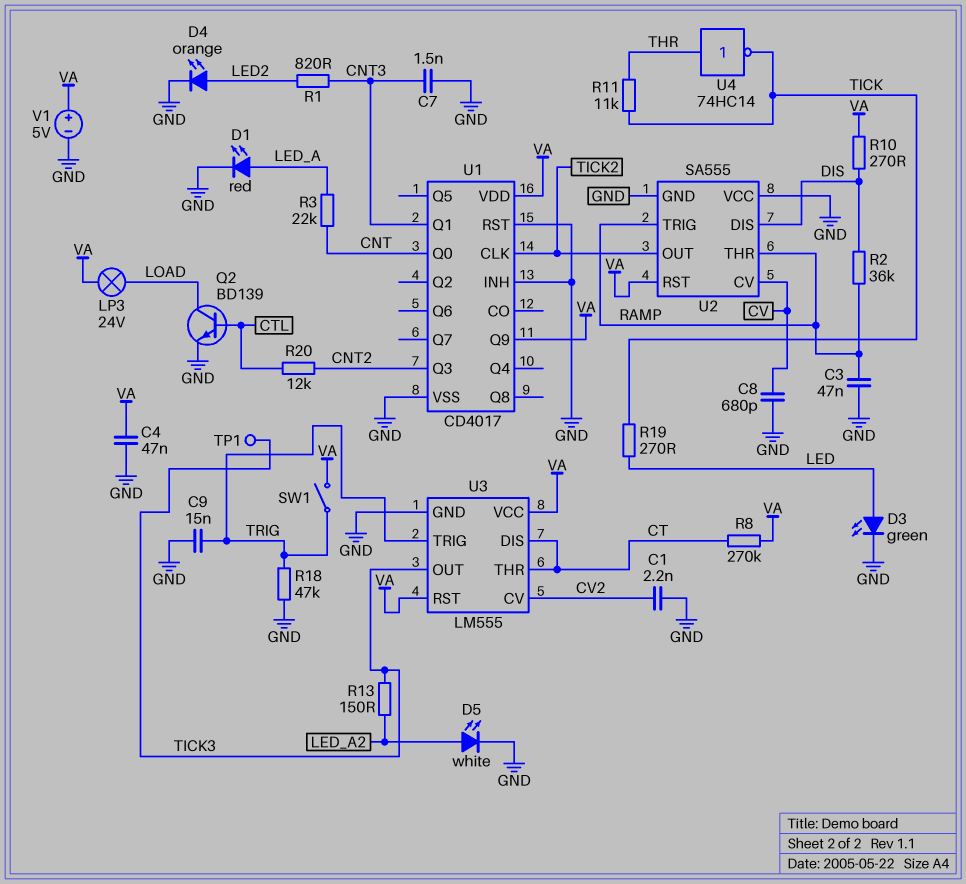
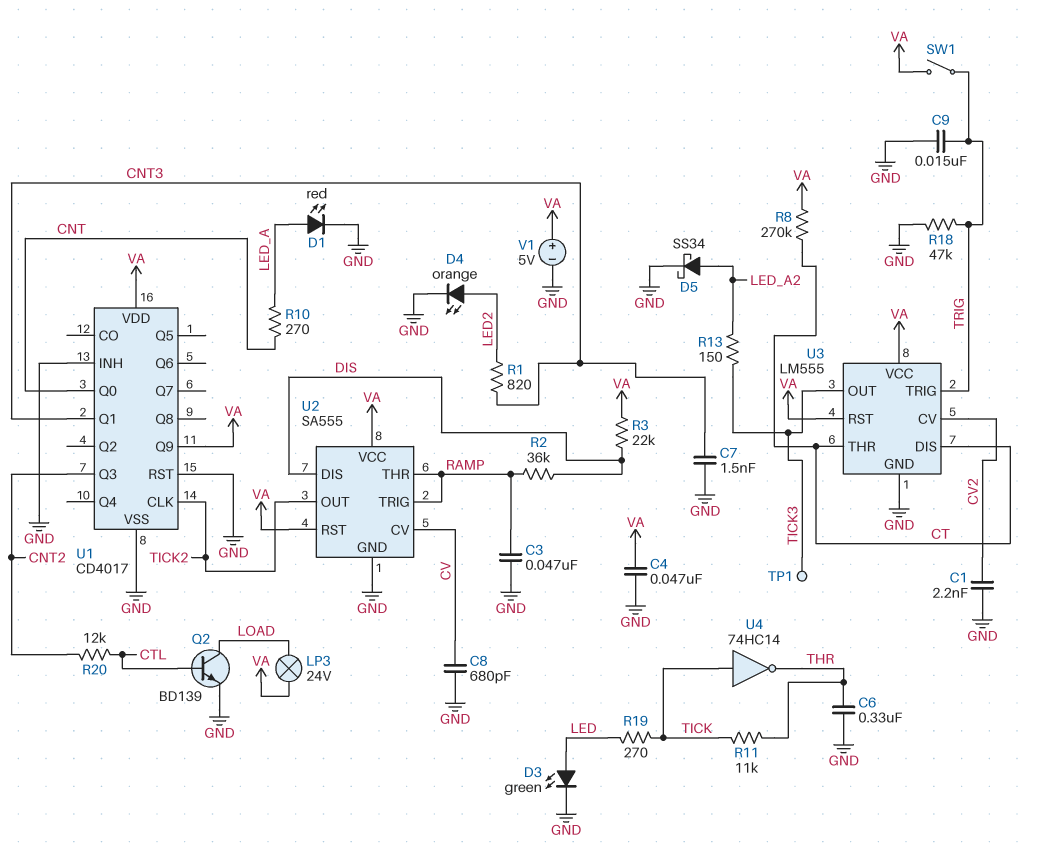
C6: none -> 330nF (GND, THR)
D5: LED white (A LED_A2, K GND) -> schottky SS34 (A LED_A2, K GND)
R3: 22k (CNT, LED_A) -> 22k (DIS, VA)
R10: 270 (DIS, VA) -> 270 (CNT, LED_A)
U2 pin VCC: GND -> VA
U4: NOT 74HC14 (in THR, out TICK) -> NOT 74HC14 (in TICK, out THR)

